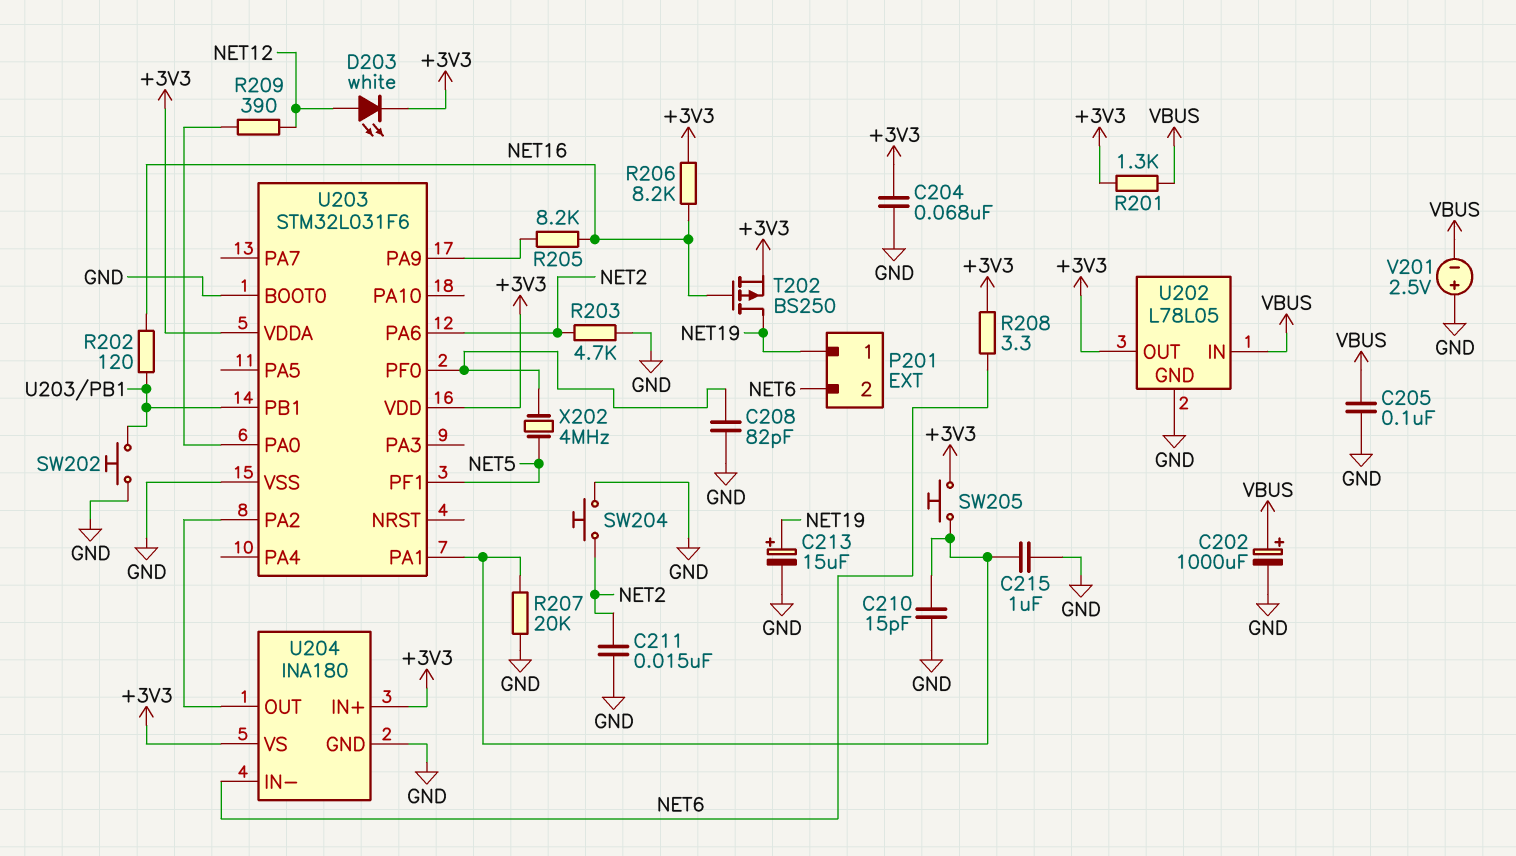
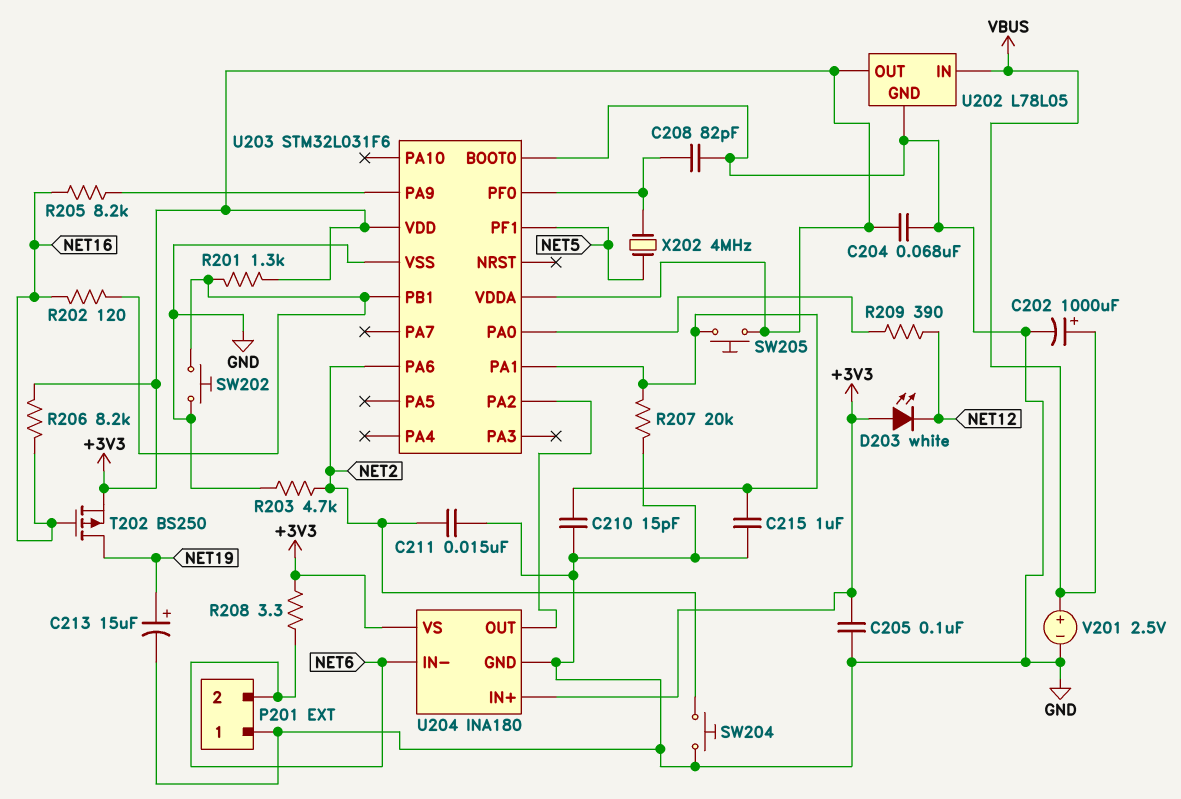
C205: 100nF (GND, VBUS) -> 100nF (+3V3, GND)
D203: LED white (A NET12, K +3V3) -> LED white (A +3V3, K NET12)
P201 pin 1: NET19 -> GND
R201: 1.3k (+3V3, VBUS) -> 1.3k (+3V3, U203/PB1)
V201: 2.5V (plus GND, minus VBUS) -> 2.5V (plus VBUS, minus GND)

